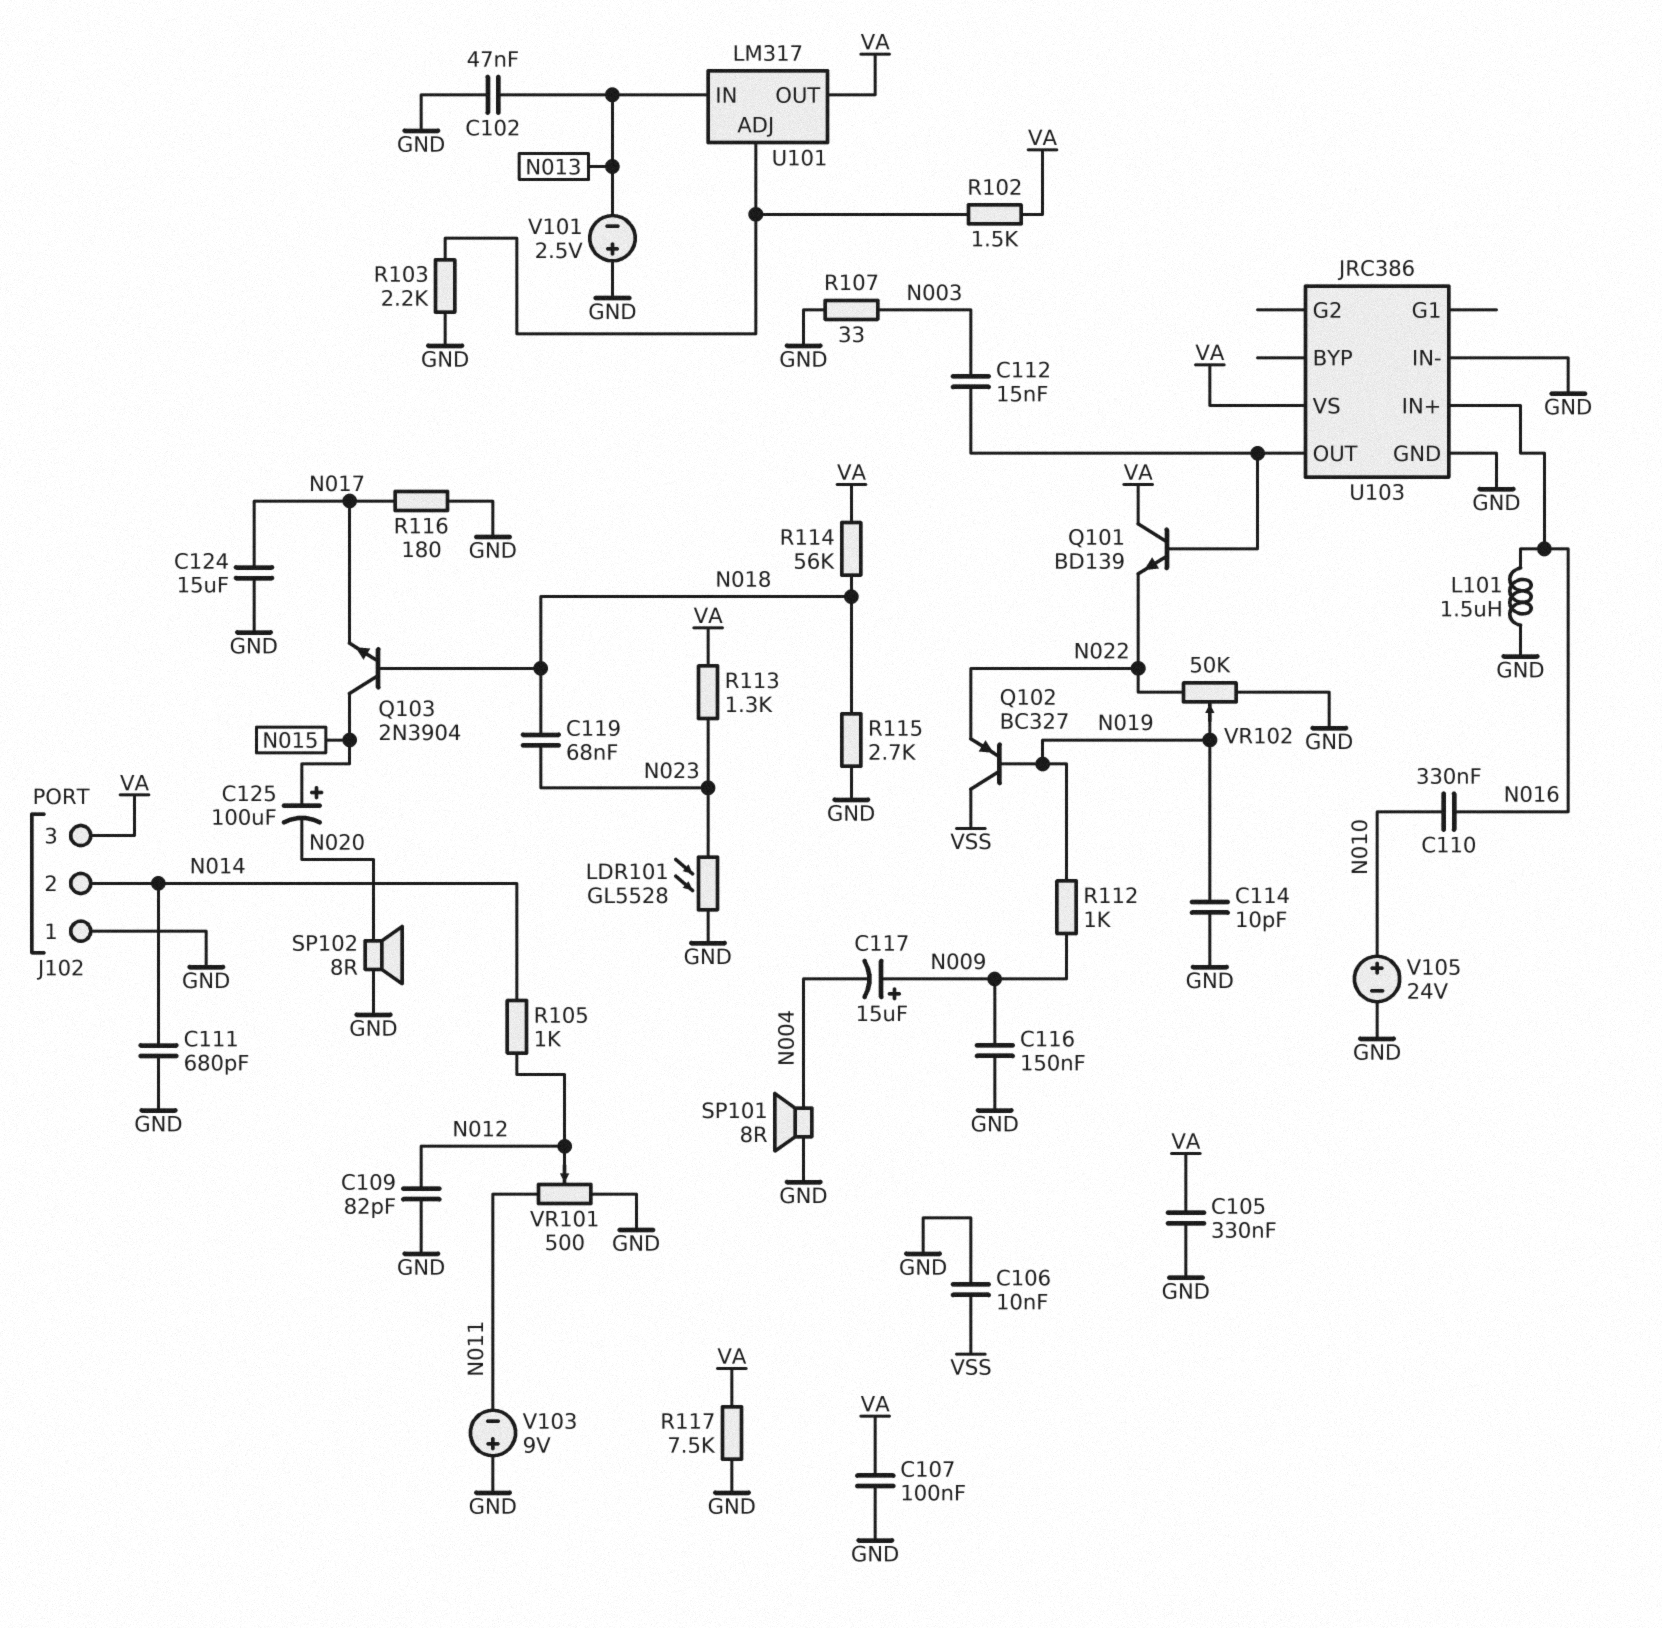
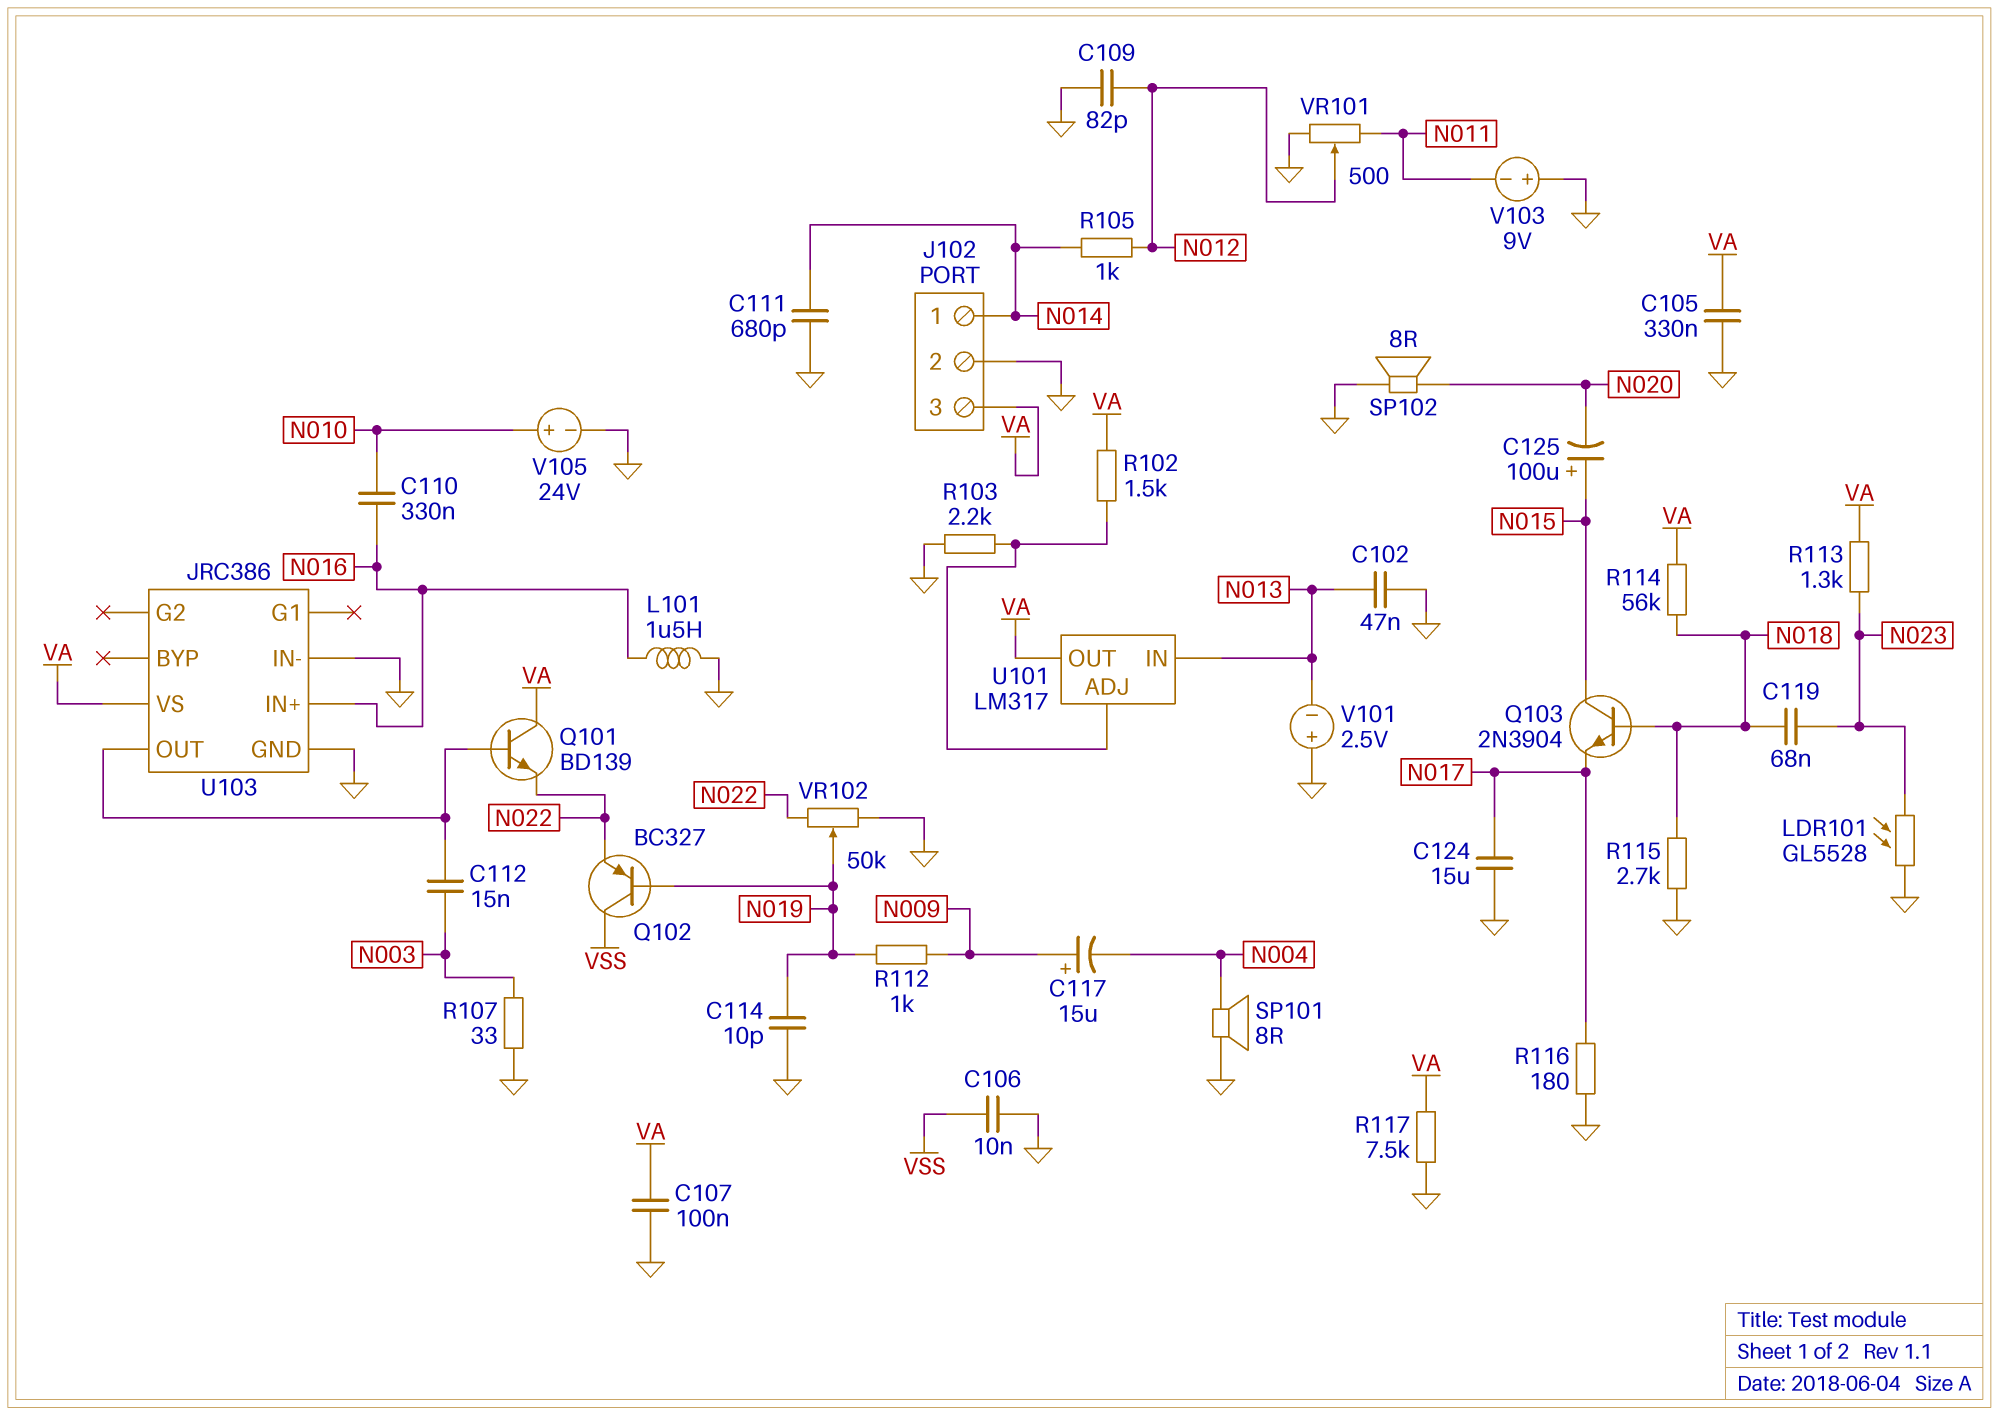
C116: 150nF (GND, N009) -> none
J102 pin 1: GND -> N014
J102 pin 2: N014 -> GND

